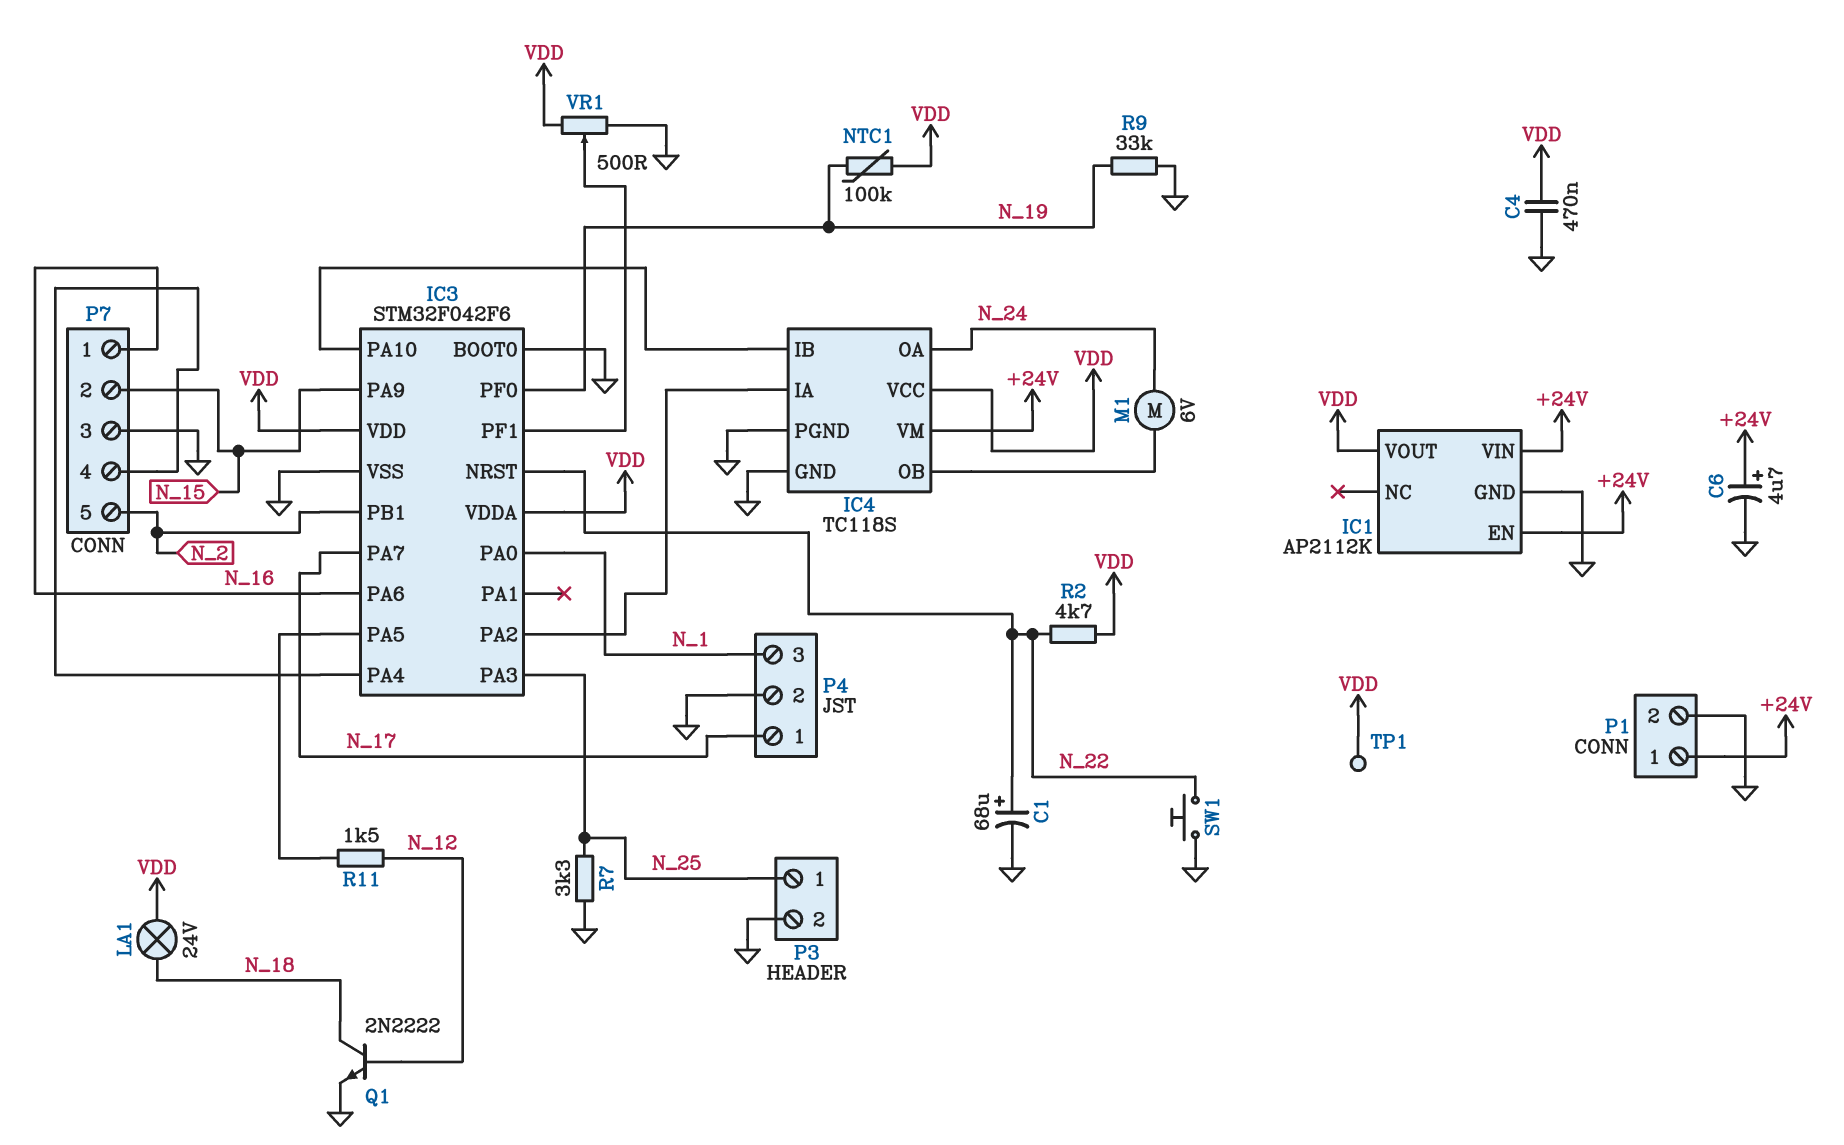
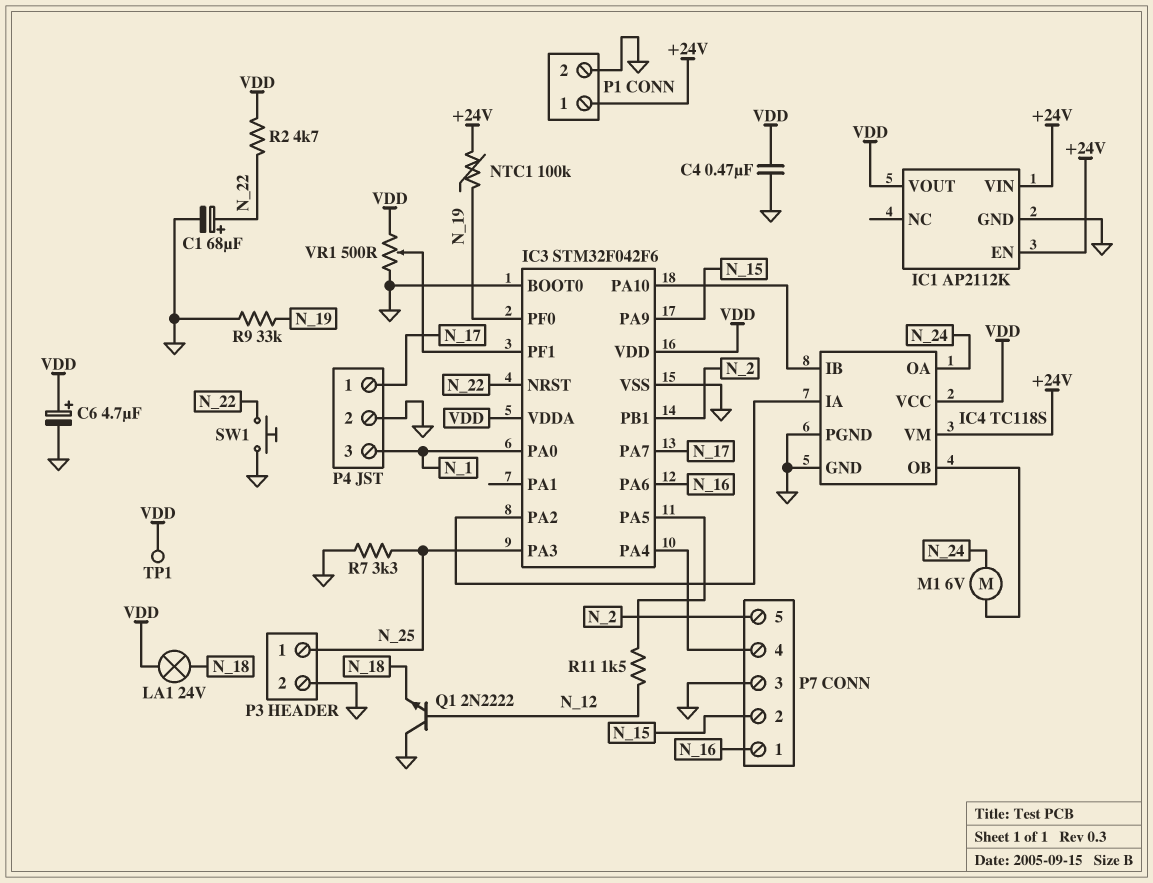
C6: 4.7uF (plus +24V, minus GND) -> 4.7uF (plus VDD, minus GND)
NTC1: 100k (N_19, VDD) -> 100k (+24V, N_19)
Q1: NPN 2N2222 (B N_12, C N_18, E GND) -> NPN 2N2222 (B N_12, C GND, E N_18)

